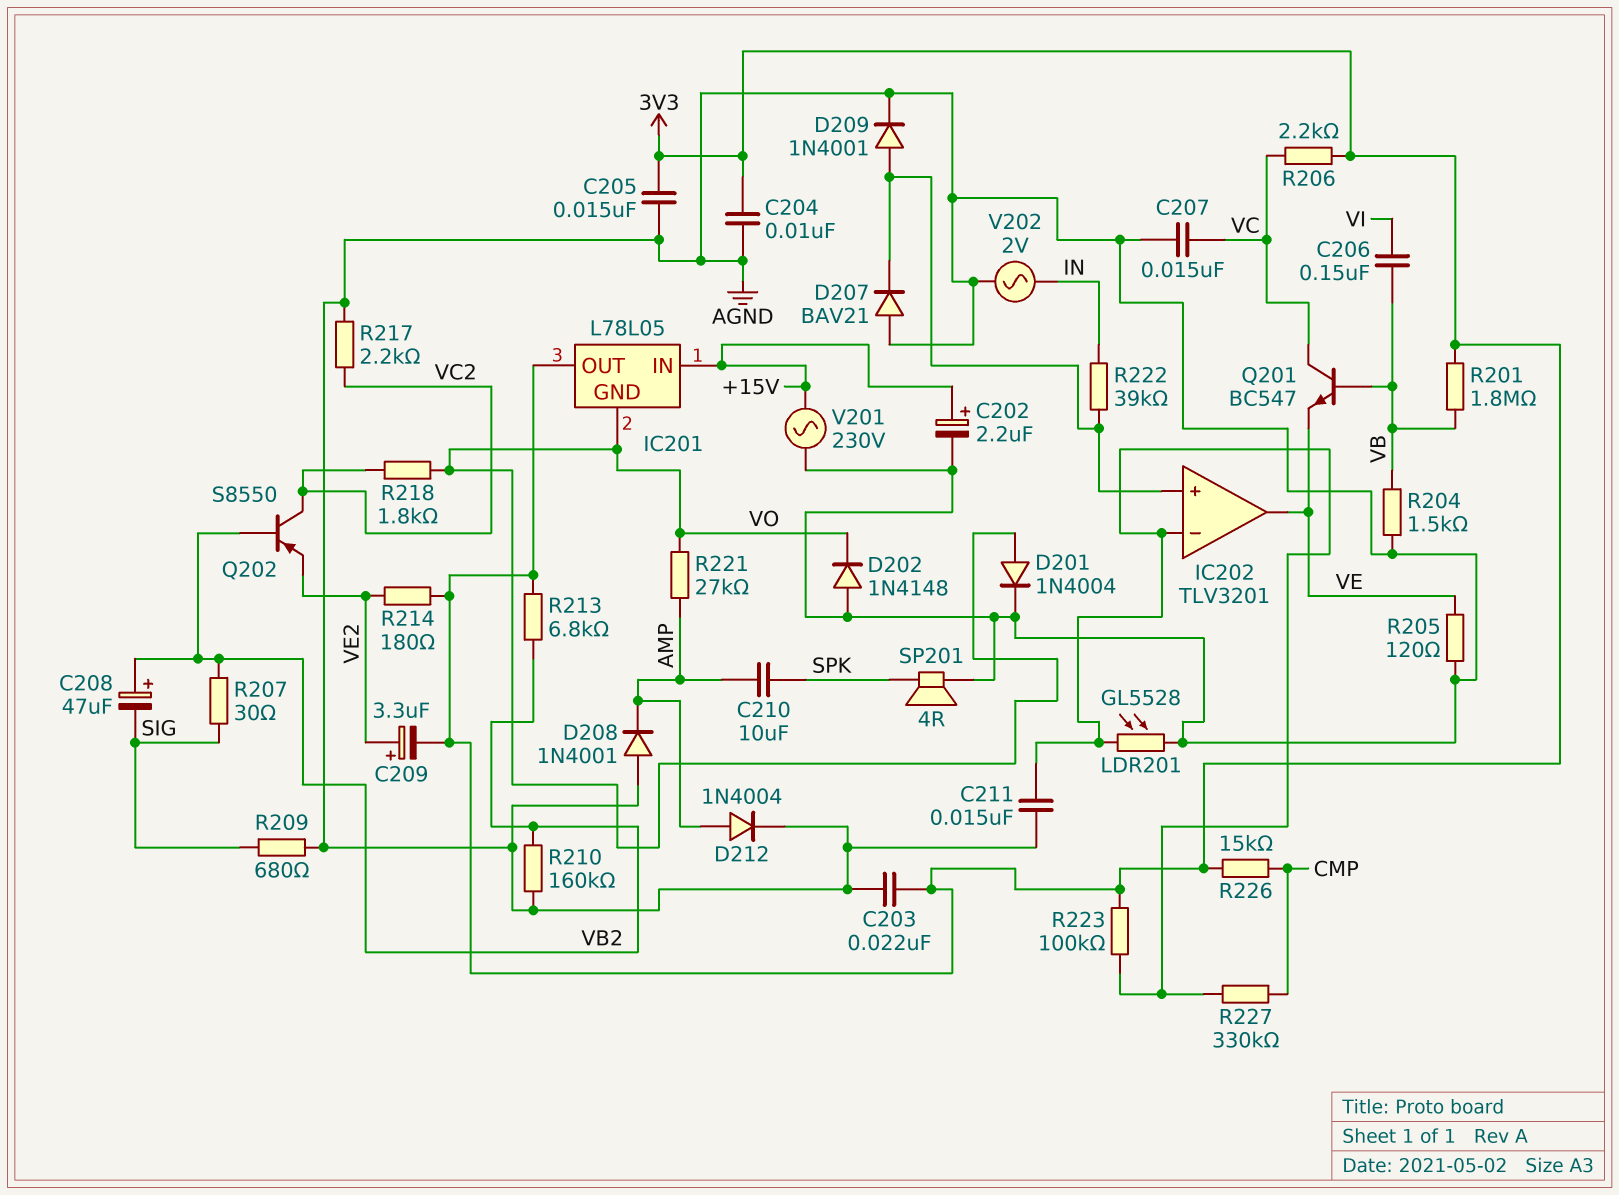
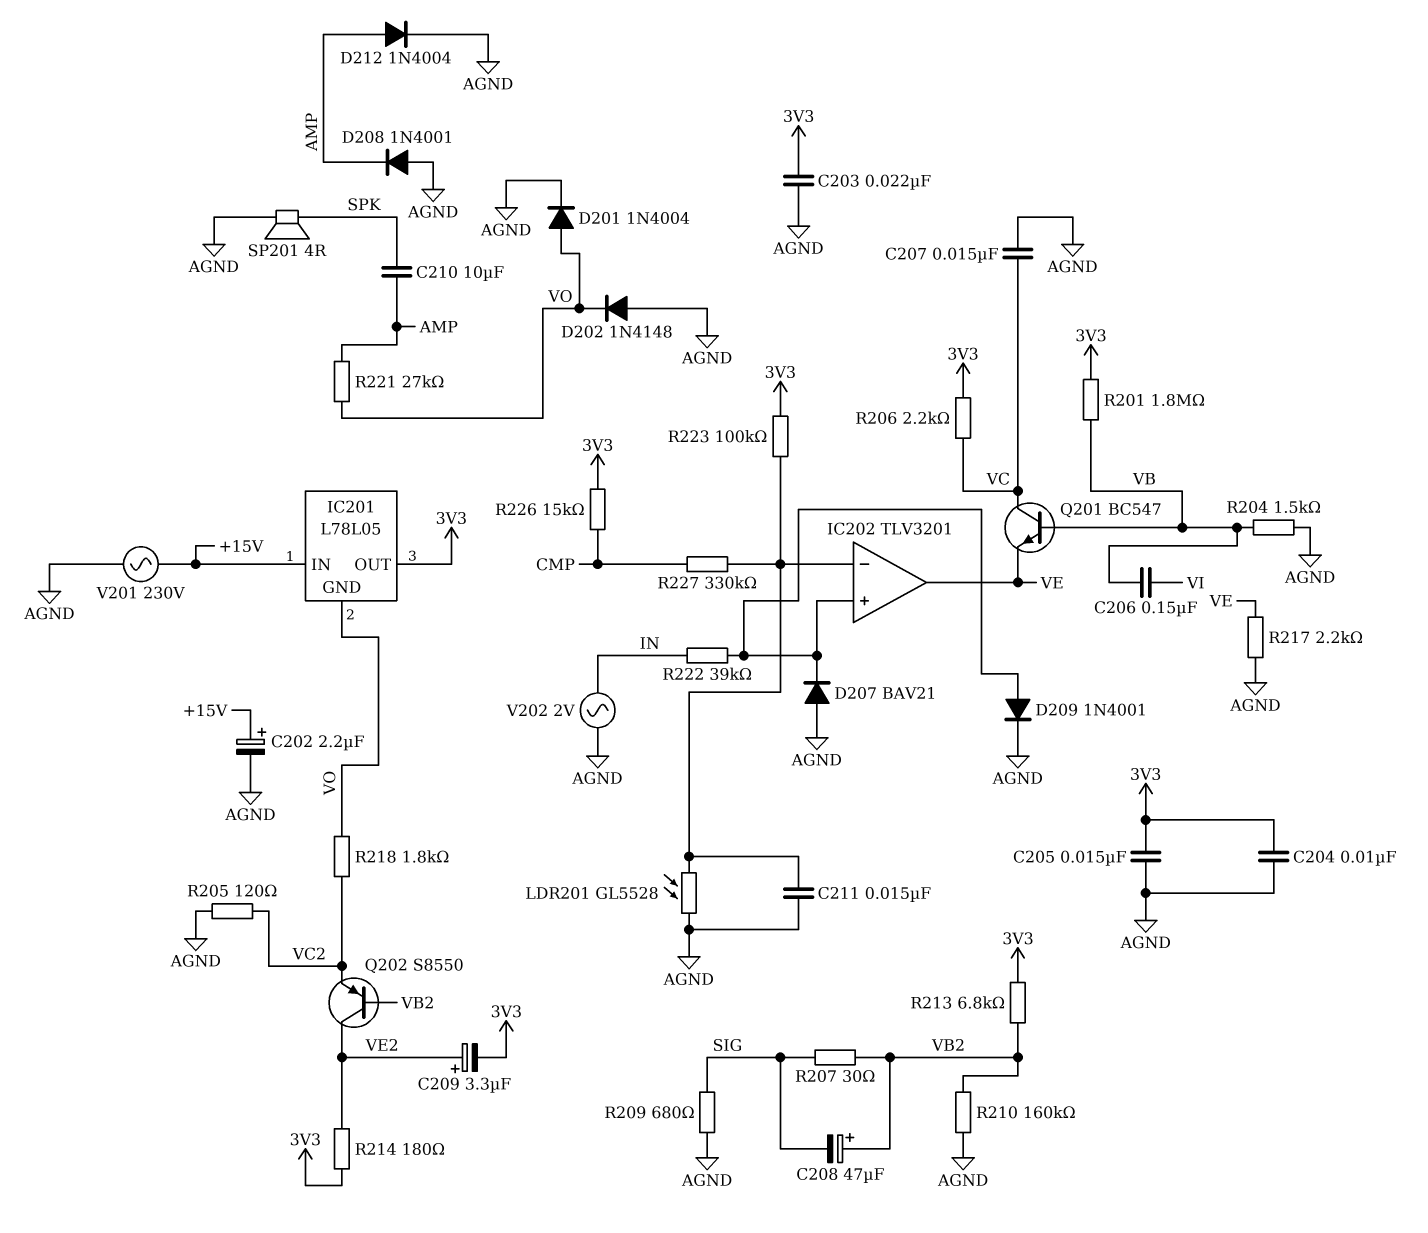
Q202: PNP S8550 (B VB2, C VC2, E VE2) -> PNP S8550 (B VB2, C VE2, E VC2)
R205: 120 (AGND, VE) -> 120 (AGND, VC2)
R217: 2.2k (AGND, VC2) -> 2.2k (AGND, VE)

